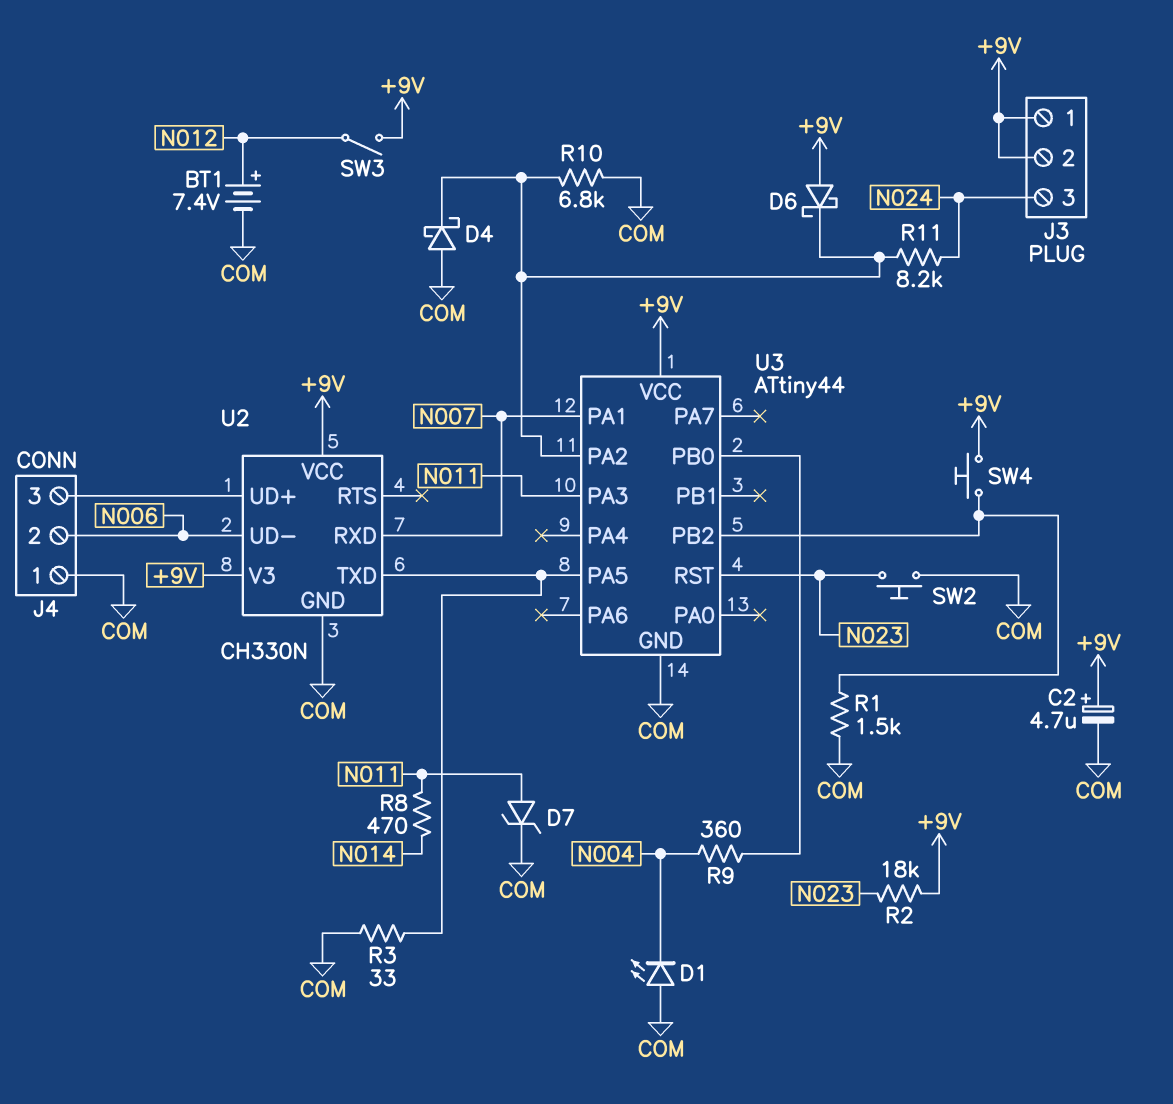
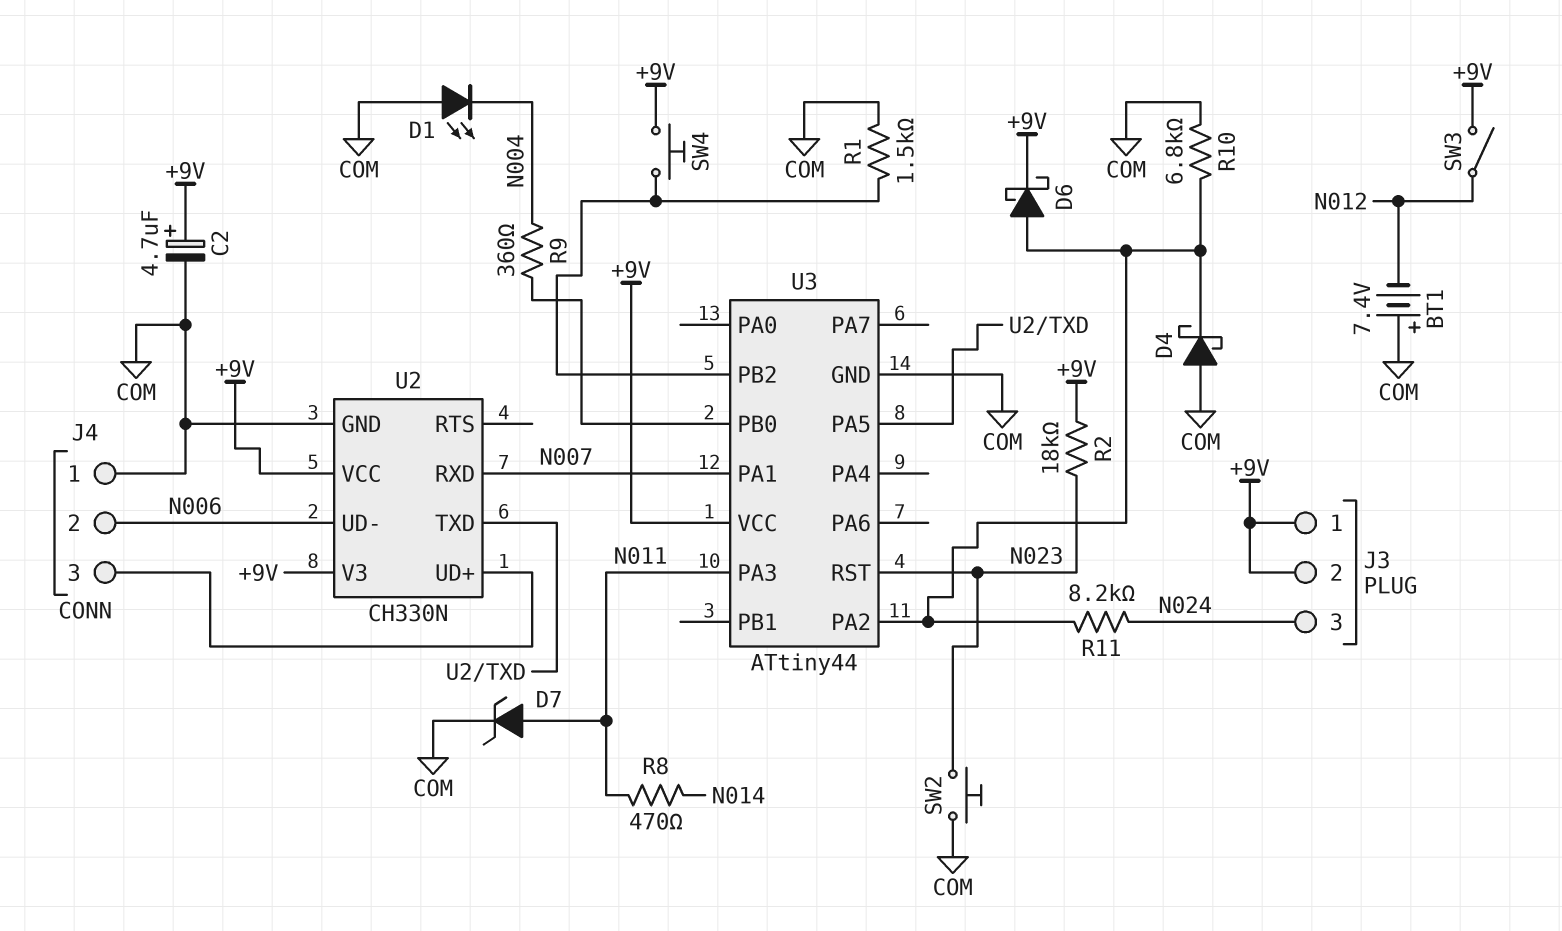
BT1: 7.4V (plus N012, minus COM) -> 7.4V (plus COM, minus N012)
D6: schottky (A +9V, K U3/PA2) -> schottky (A U3/PA2, K +9V)
R3: 33 (COM, U2/TXD) -> none

